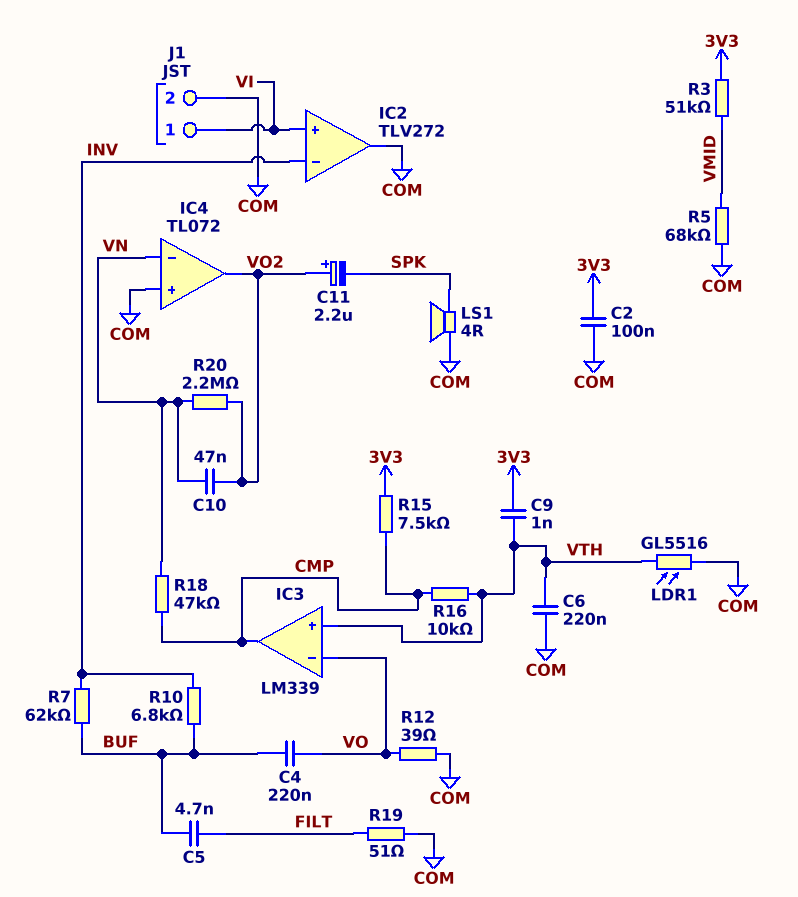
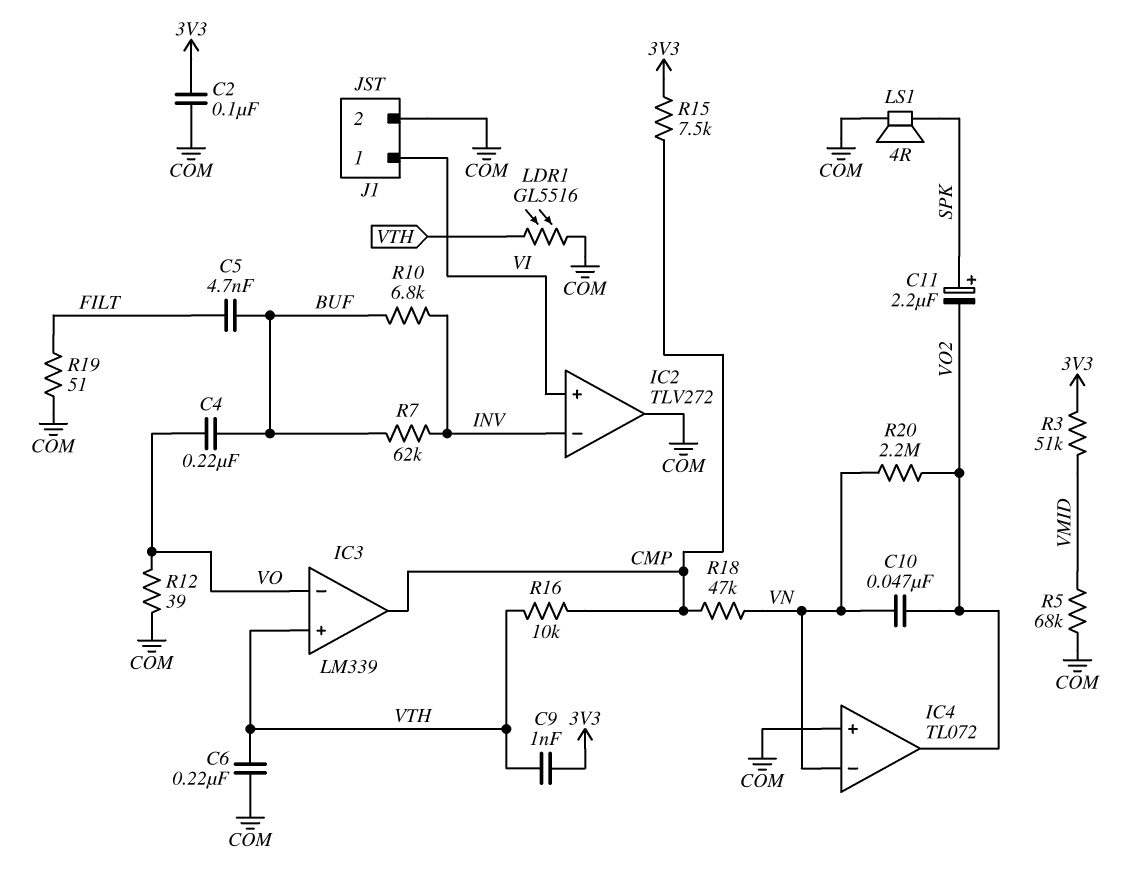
C11: 2.2uF (plus VO2, minus SPK) -> 2.2uF (plus SPK, minus VO2)

